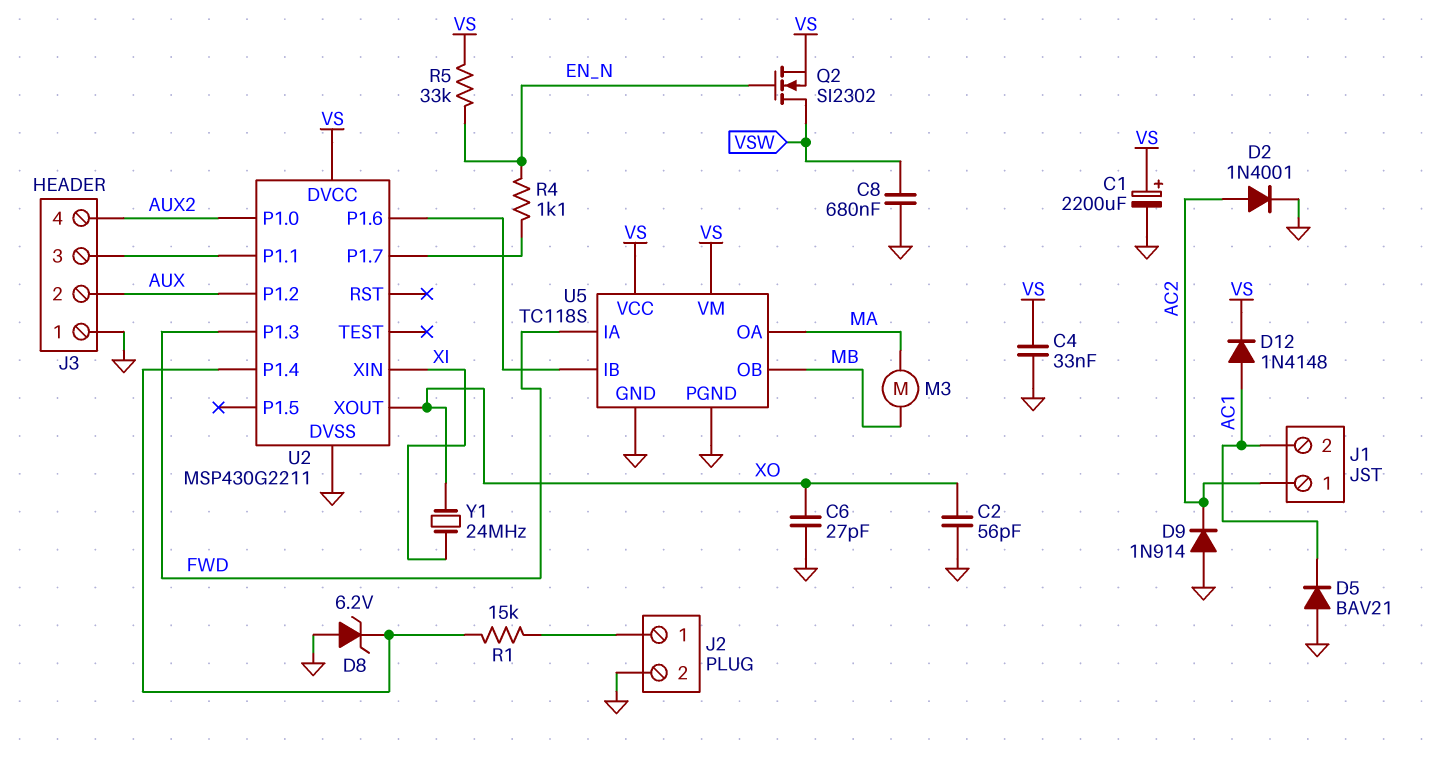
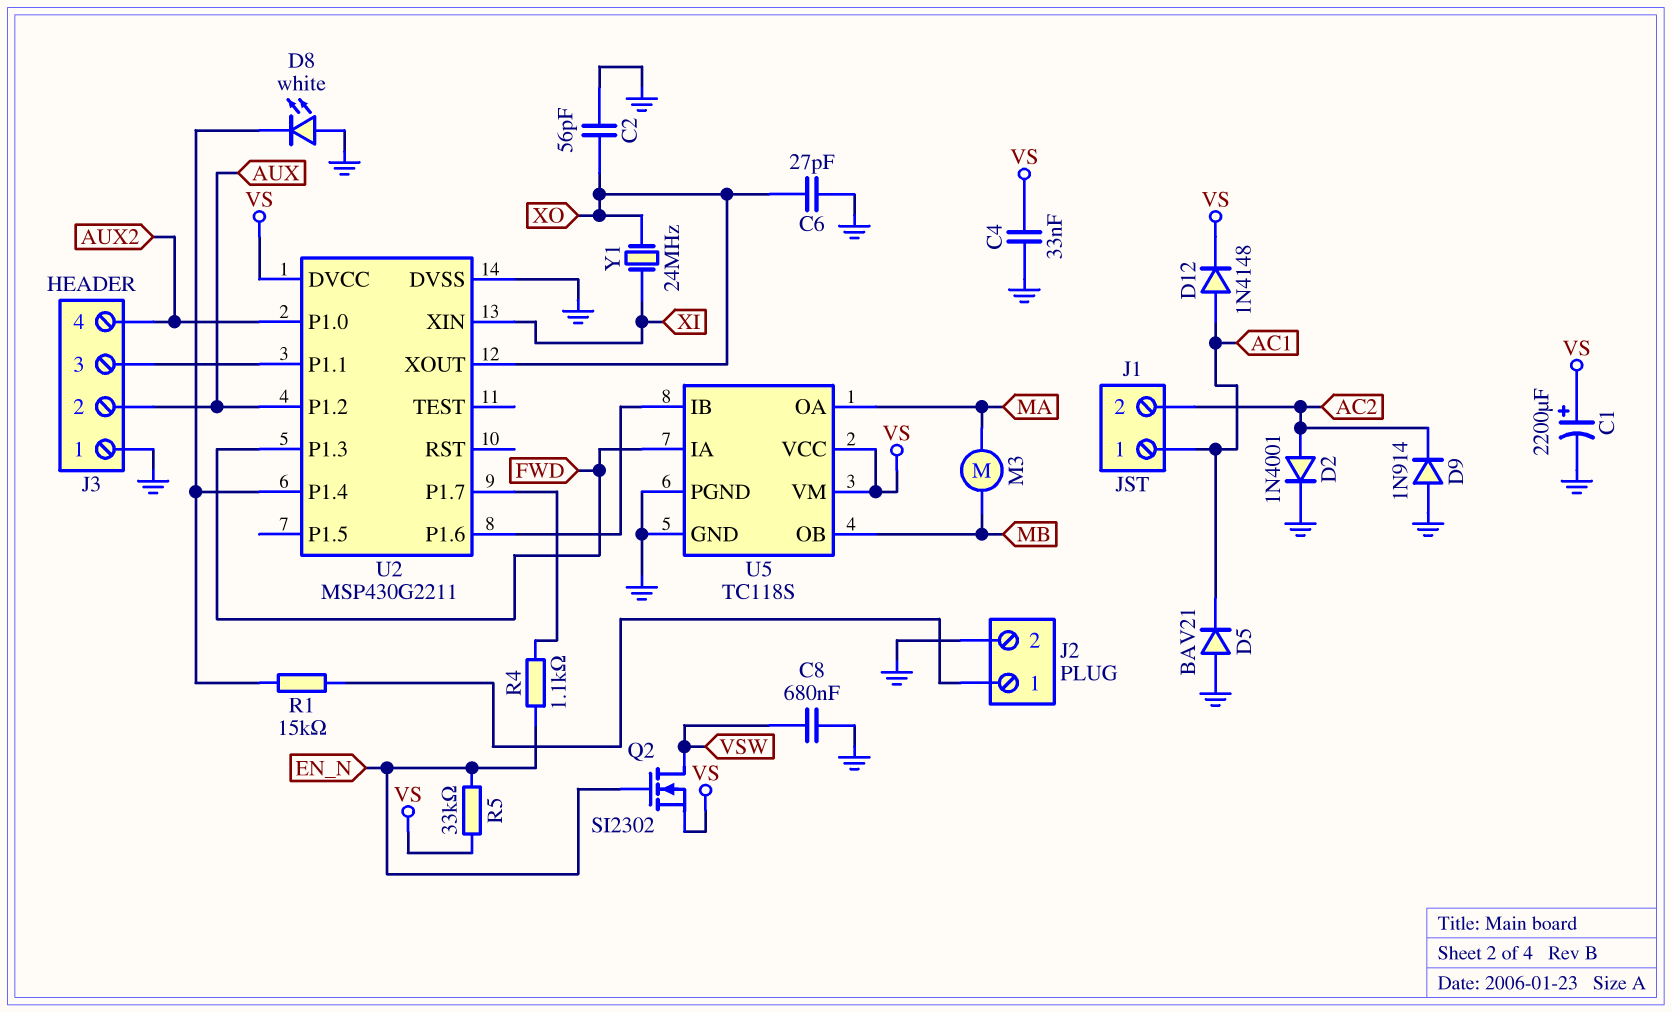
D8: zener 6.2V (A GND, K U2/P1.4) -> LED white (A GND, K U2/P1.4)
J1 pin 1: AC2 -> AC1
J1 pin 2: AC1 -> AC2

